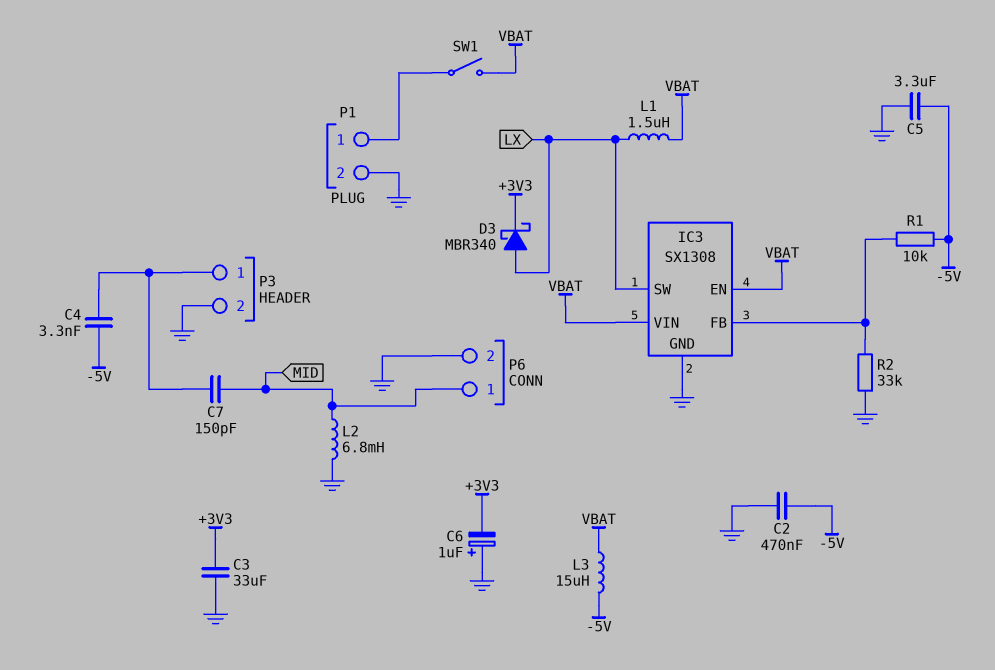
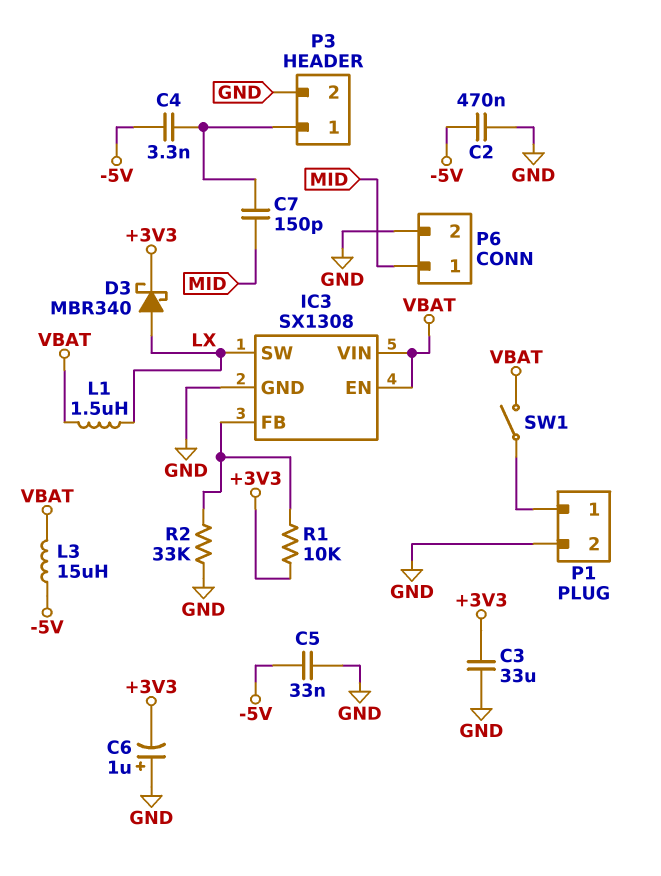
C5: 3.3uF (-5V, GND) -> 33nF (-5V, GND)
L2: 6.8mH (GND, MID) -> none
R1: 10k (-5V, IC3/FB) -> 10k (+3V3, IC3/FB)

